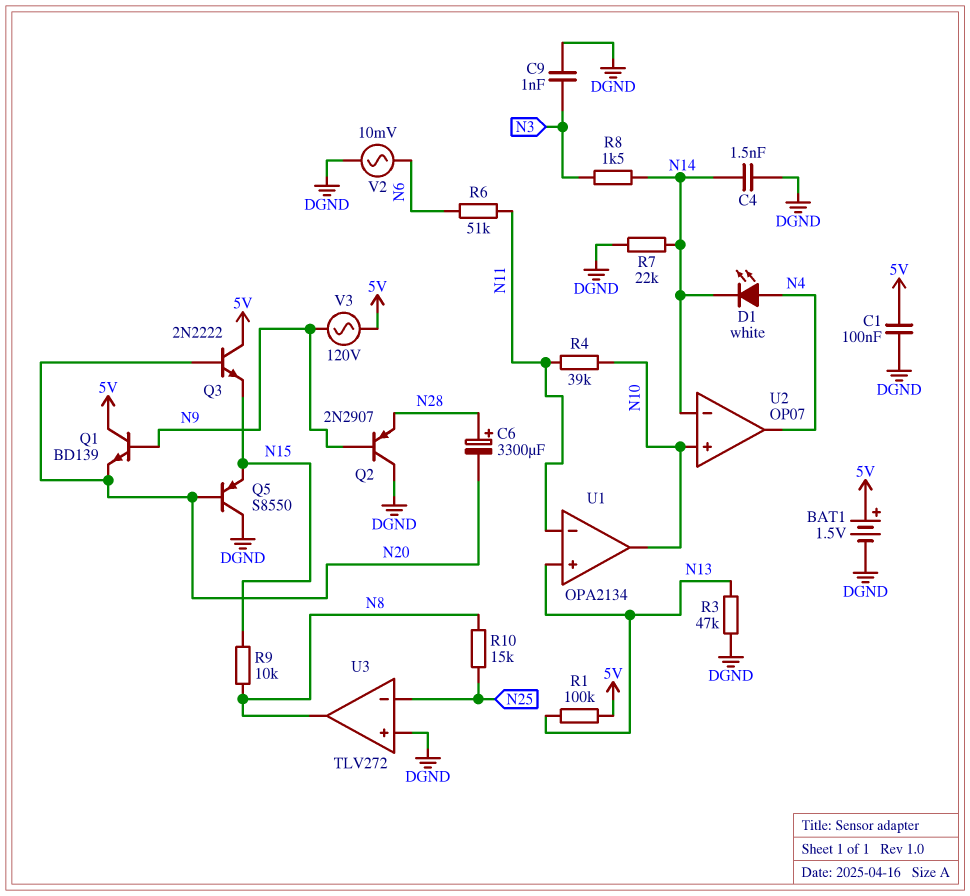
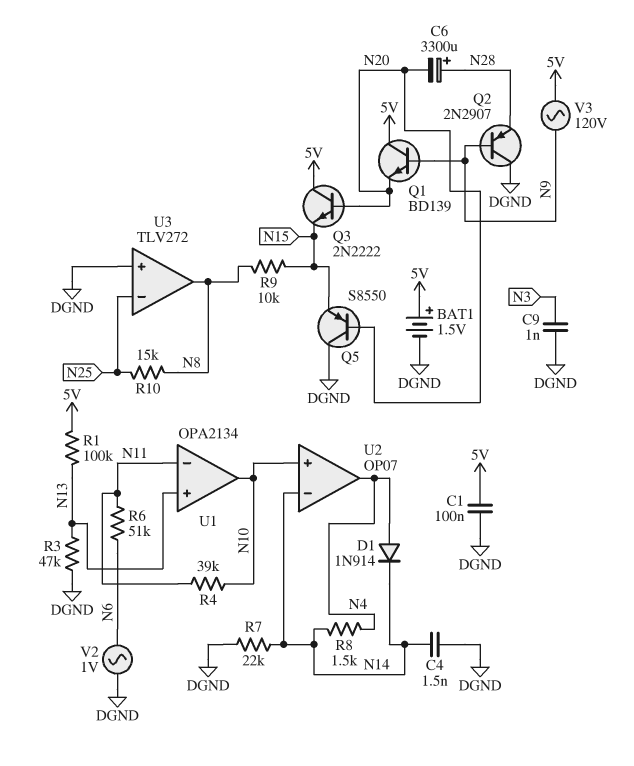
D1: LED white (A N4, K N14) -> diode 1N914 (A N4, K N14)
R8: 1.5k (N3, N14) -> 1.5k (N4, N14)
V2: AC 10mV (DGND, N6) -> AC 1V (DGND, N6)

